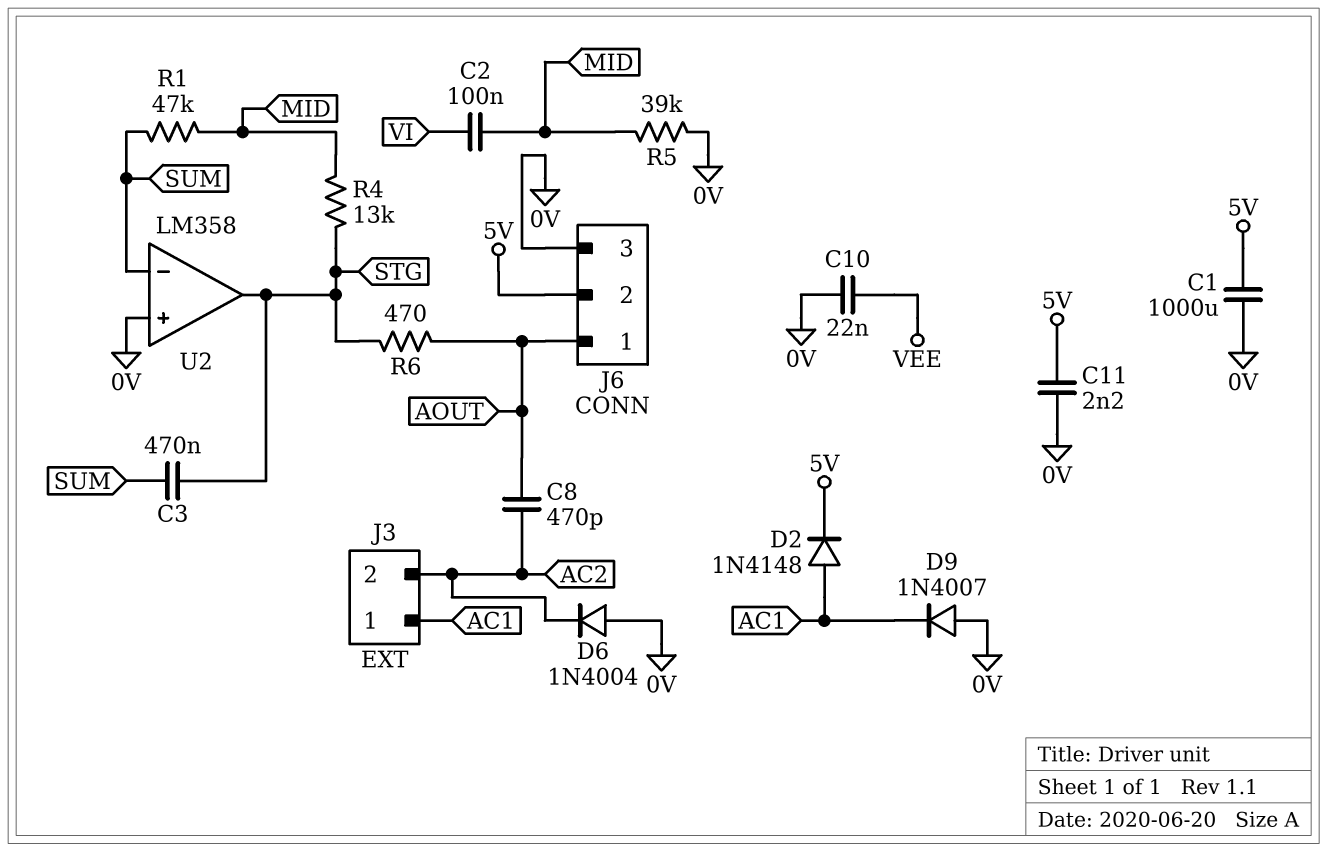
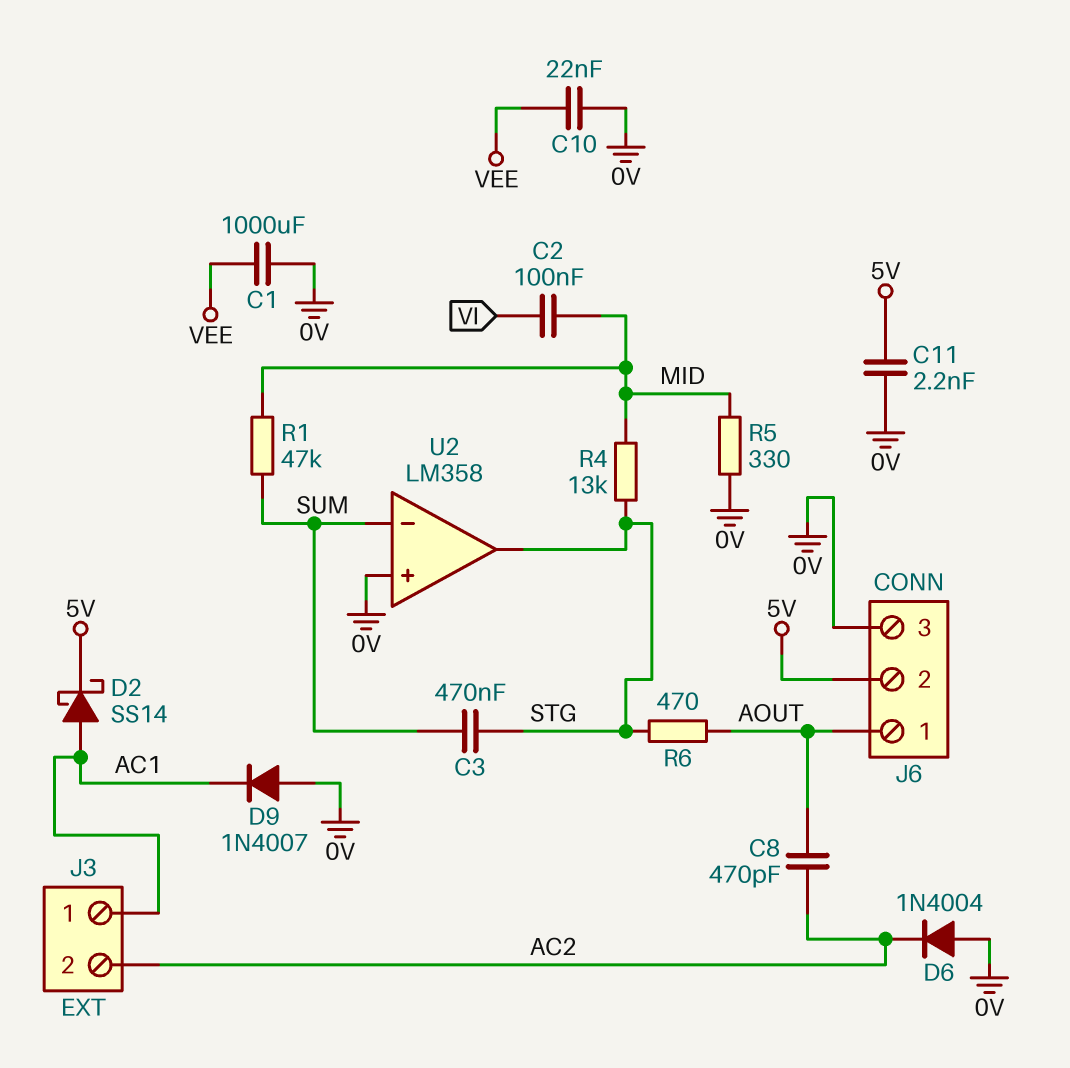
C1: 1000uF (0V, 5V) -> 1000uF (0V, VEE)
D2: diode 1N4148 (A AC1, K 5V) -> schottky SS14 (A AC1, K 5V)
R5: 39k (0V, MID) -> 330 (0V, MID)

